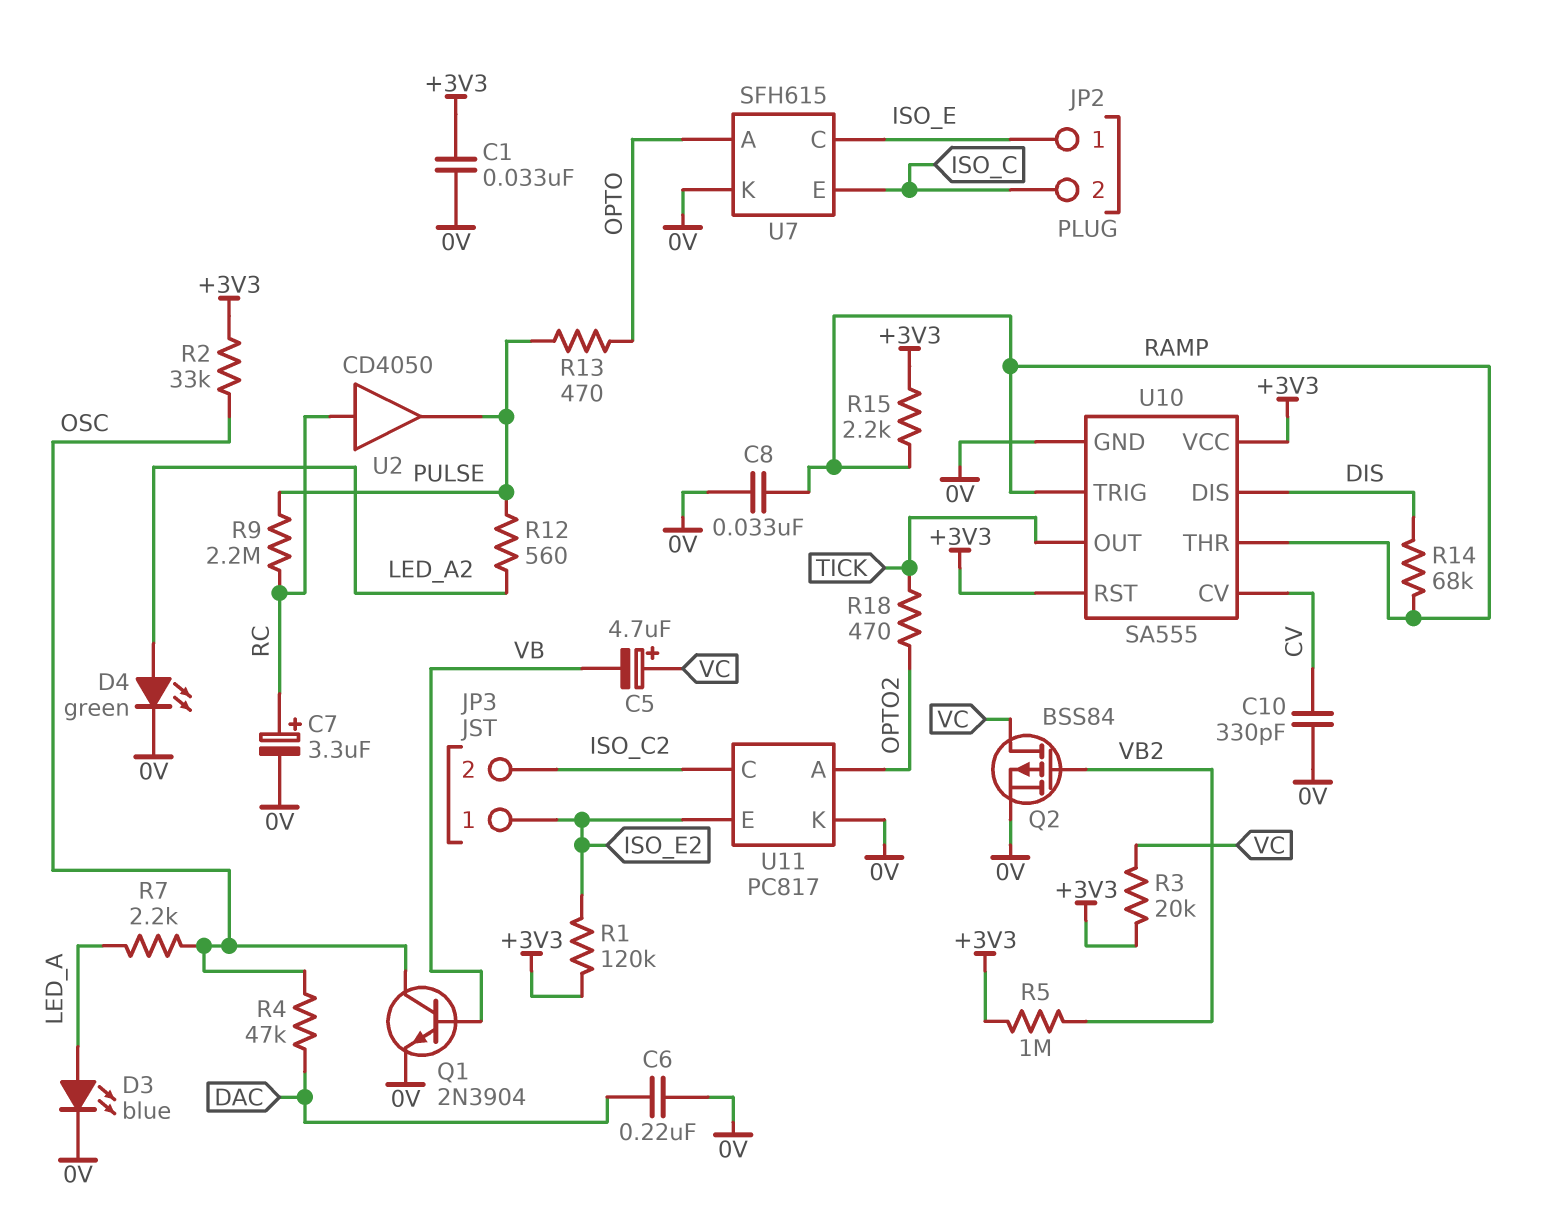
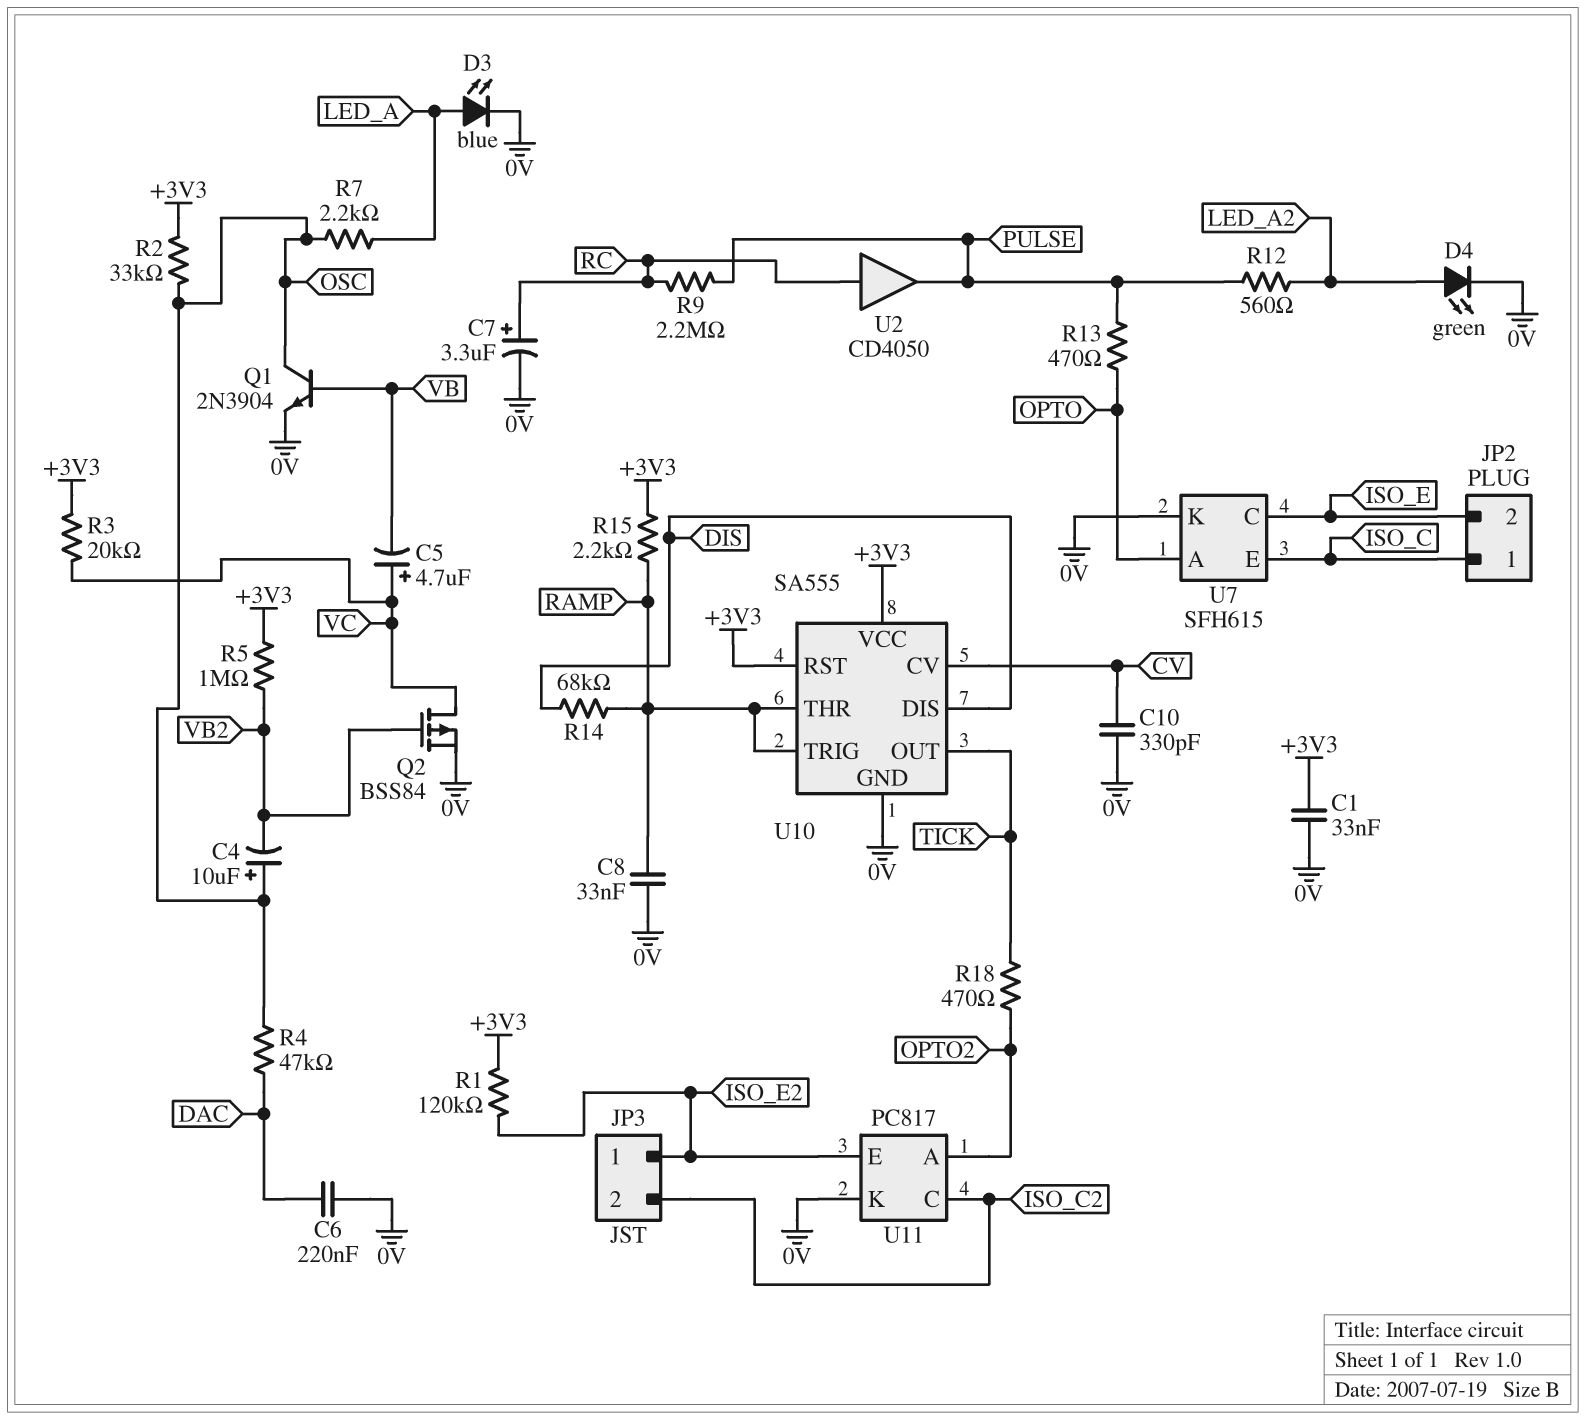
C4: none -> 10uF (plus OSC, minus VB2)
JP2 pin 1: ISO_E -> ISO_C
JP2 pin 2: ISO_C -> ISO_E

